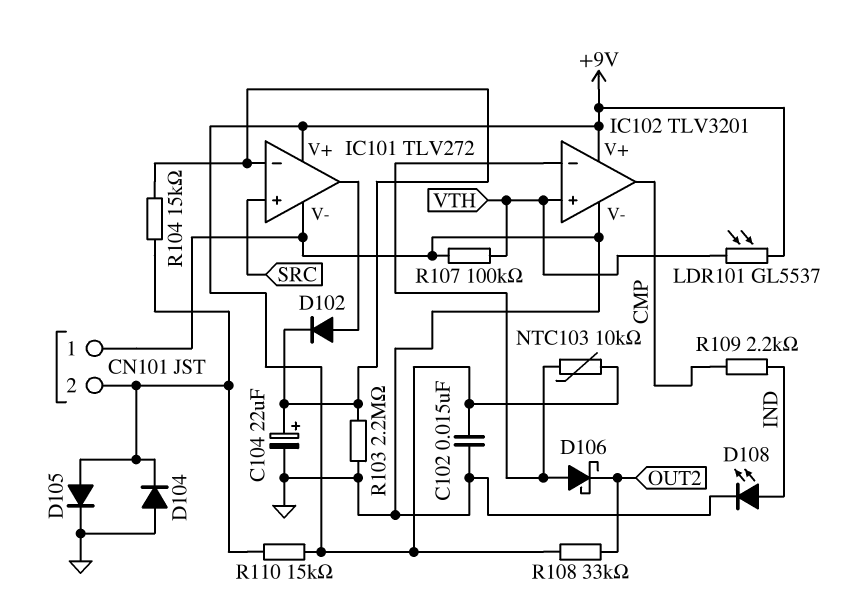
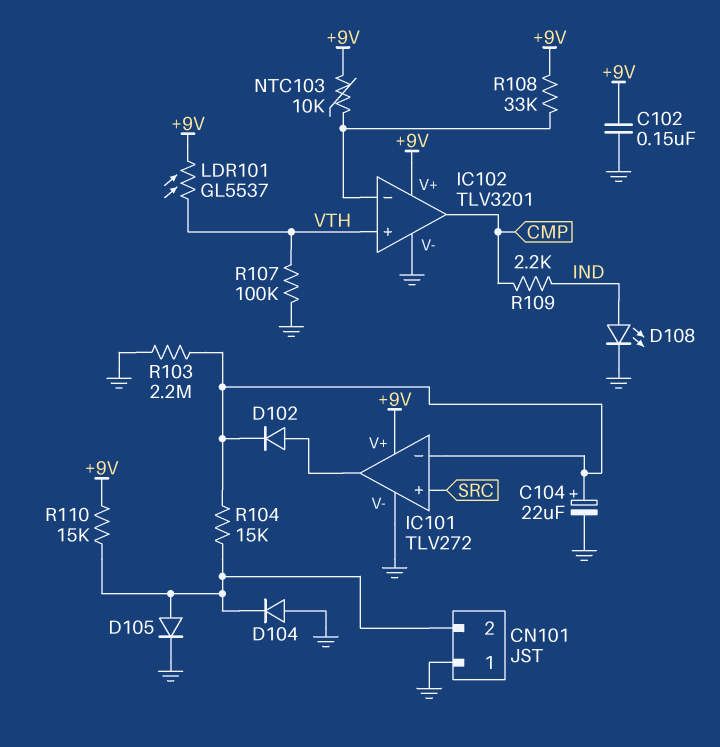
C102: 15nF (+9V, GND) -> 150nF (+9V, GND)
D106: schottky (A IC102/in-, K OUT2) -> none
R108: 33k (+9V, OUT2) -> 33k (+9V, IC102/in-)

